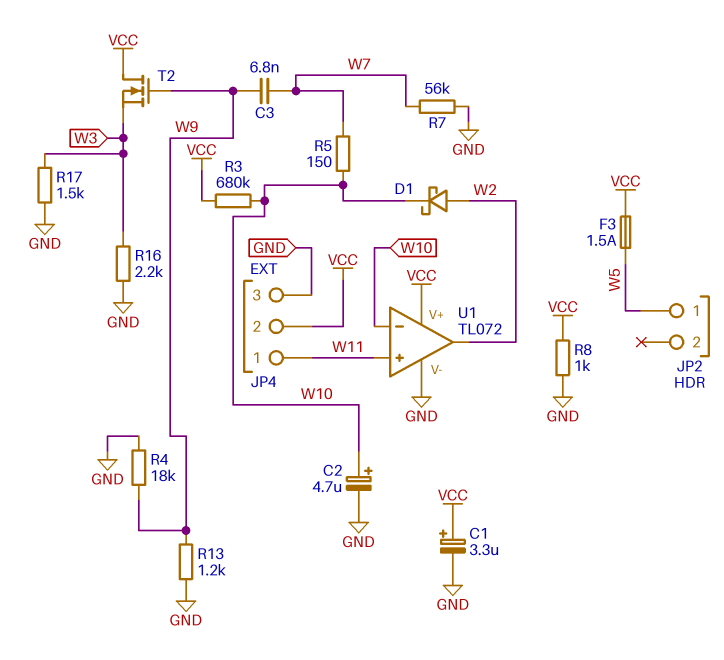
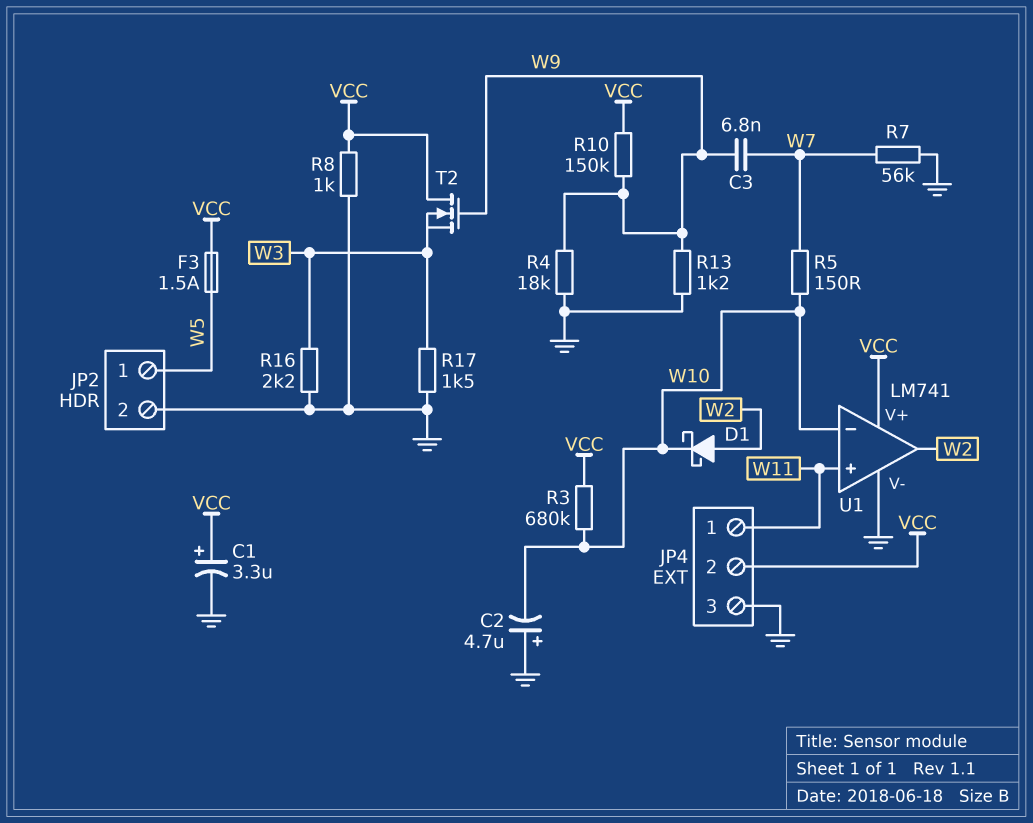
C2: 4.7uF (plus W10, minus GND) -> 4.7uF (plus GND, minus W10)
JP2 pin 2: none -> GND
R10: none -> 150k (VCC, W9)
U1: TL072 -> LM741

